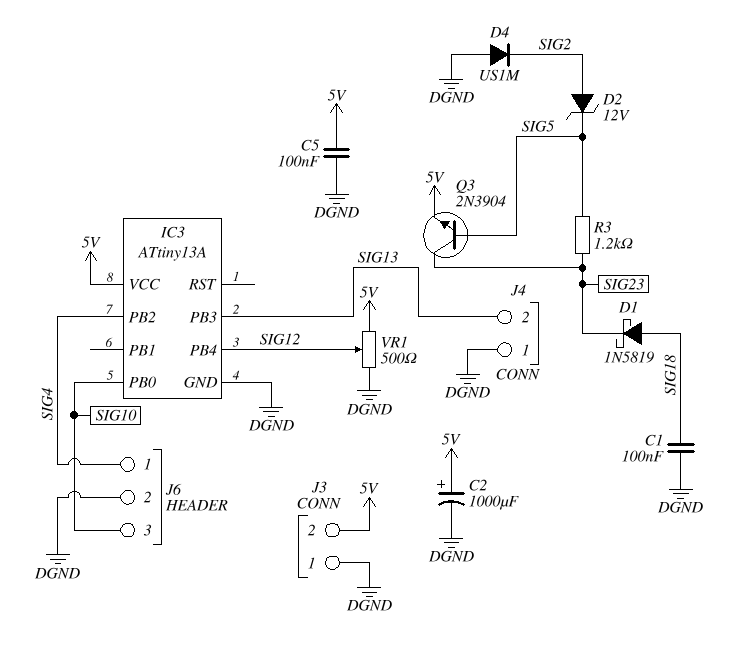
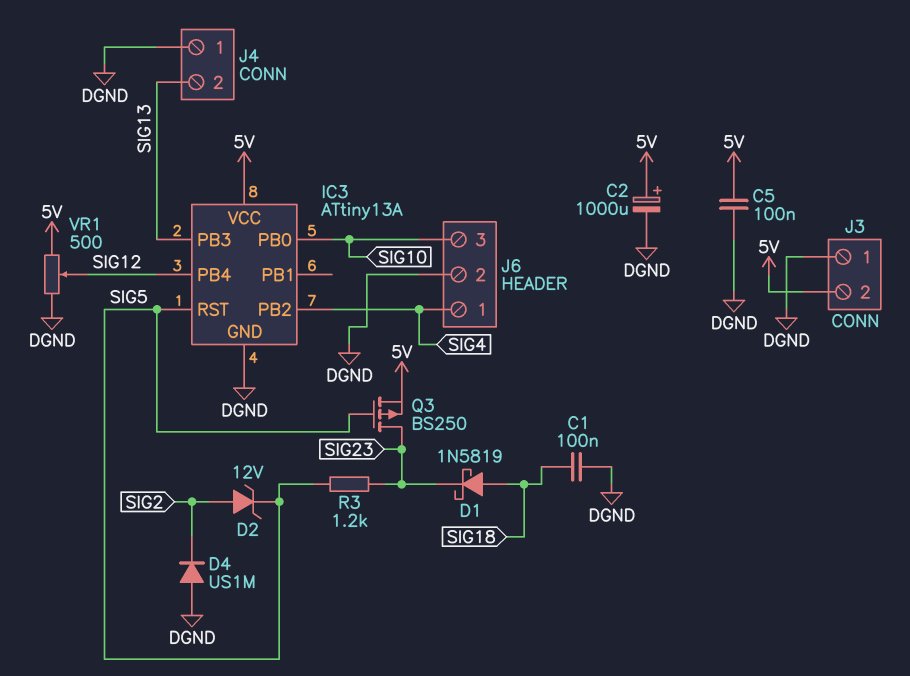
IC3 pin RST: none -> SIG5
Q3: NPN 2N3904 (B SIG5, C SIG23, E 5V) -> PMOS BS250 (G SIG5, D SIG23, S 5V)

